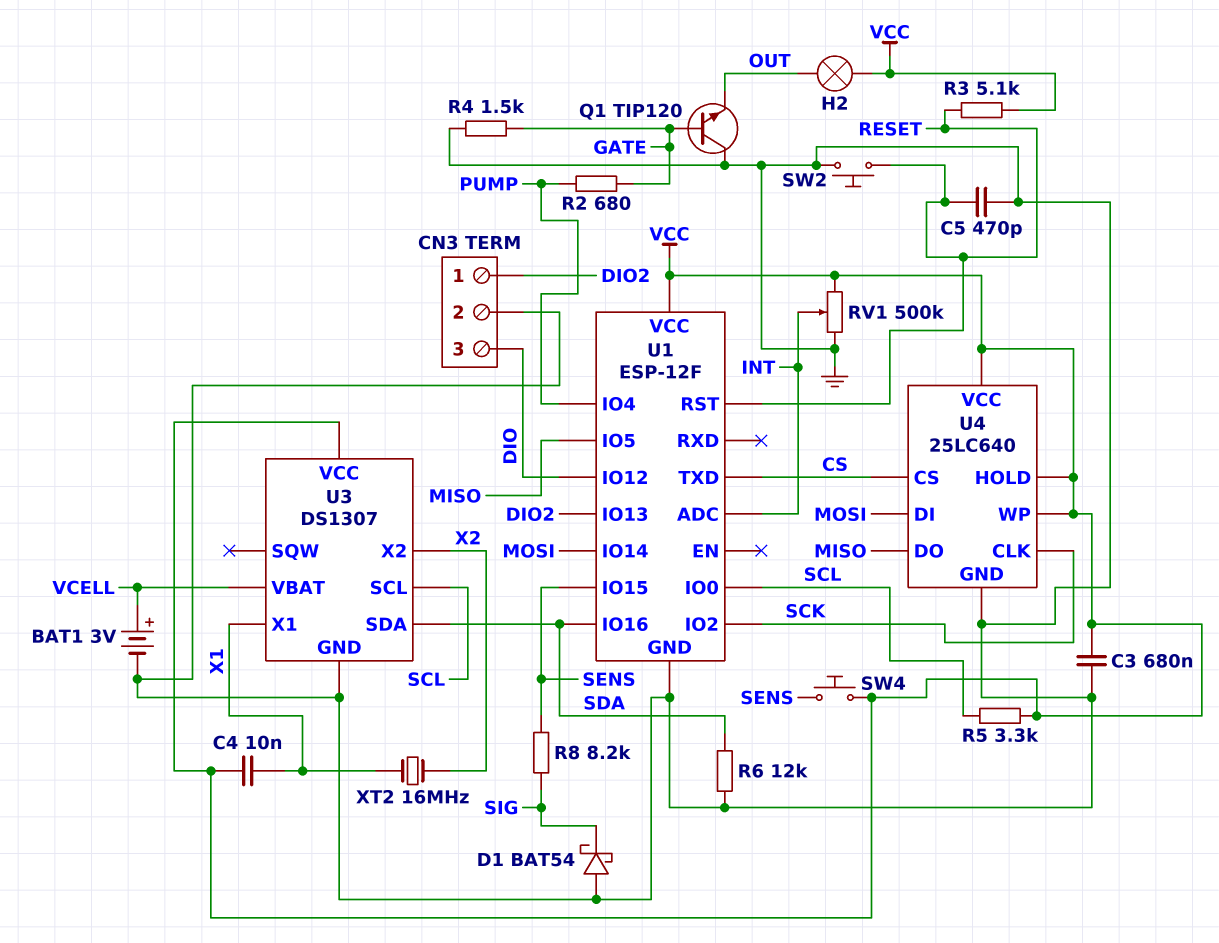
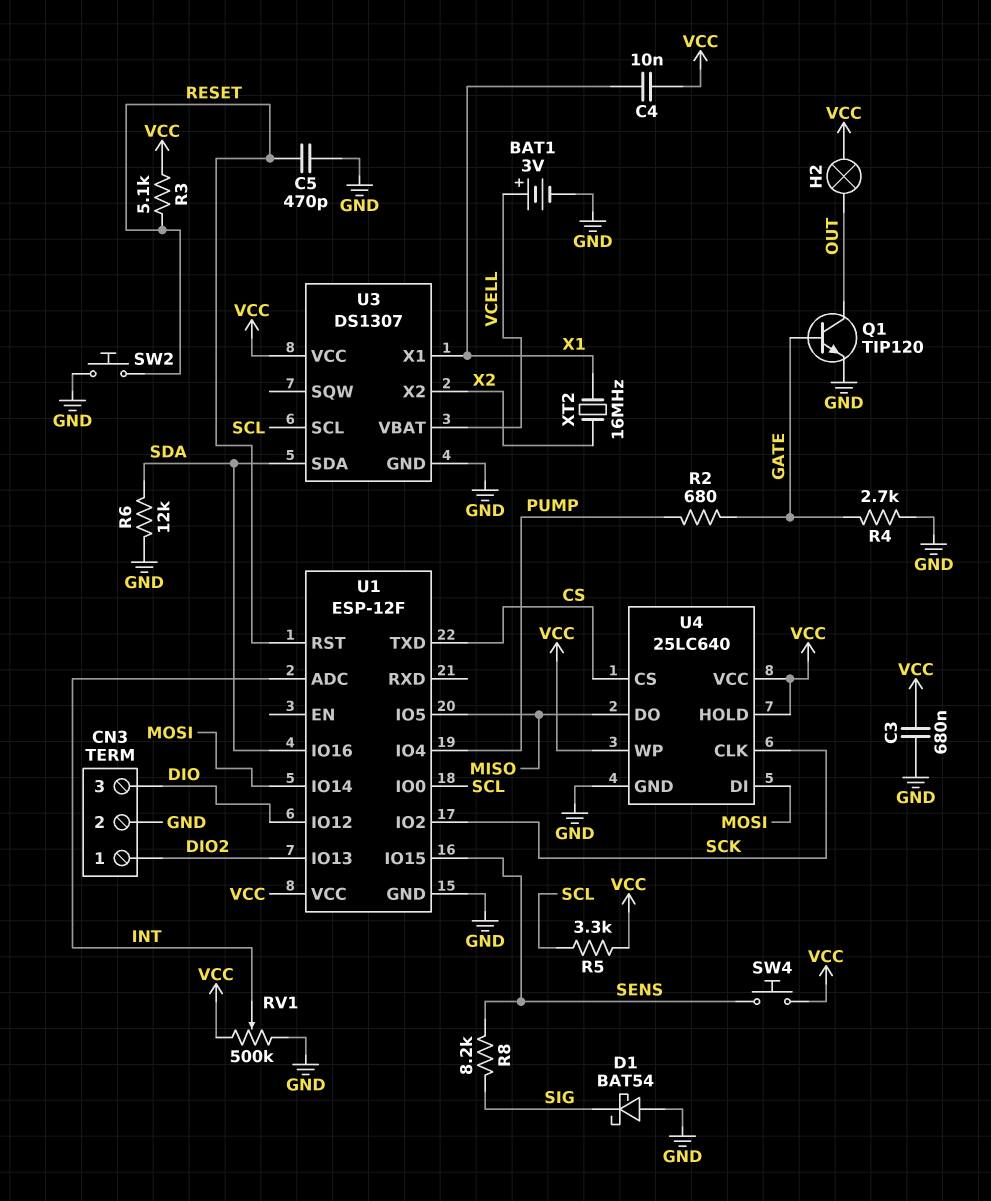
Q1: NPN TIP120 (B GATE, C GND, E OUT) -> NPN TIP120 (B GATE, C OUT, E GND)
R4: 1.5k (GATE, GND) -> 2.7k (GATE, GND)

